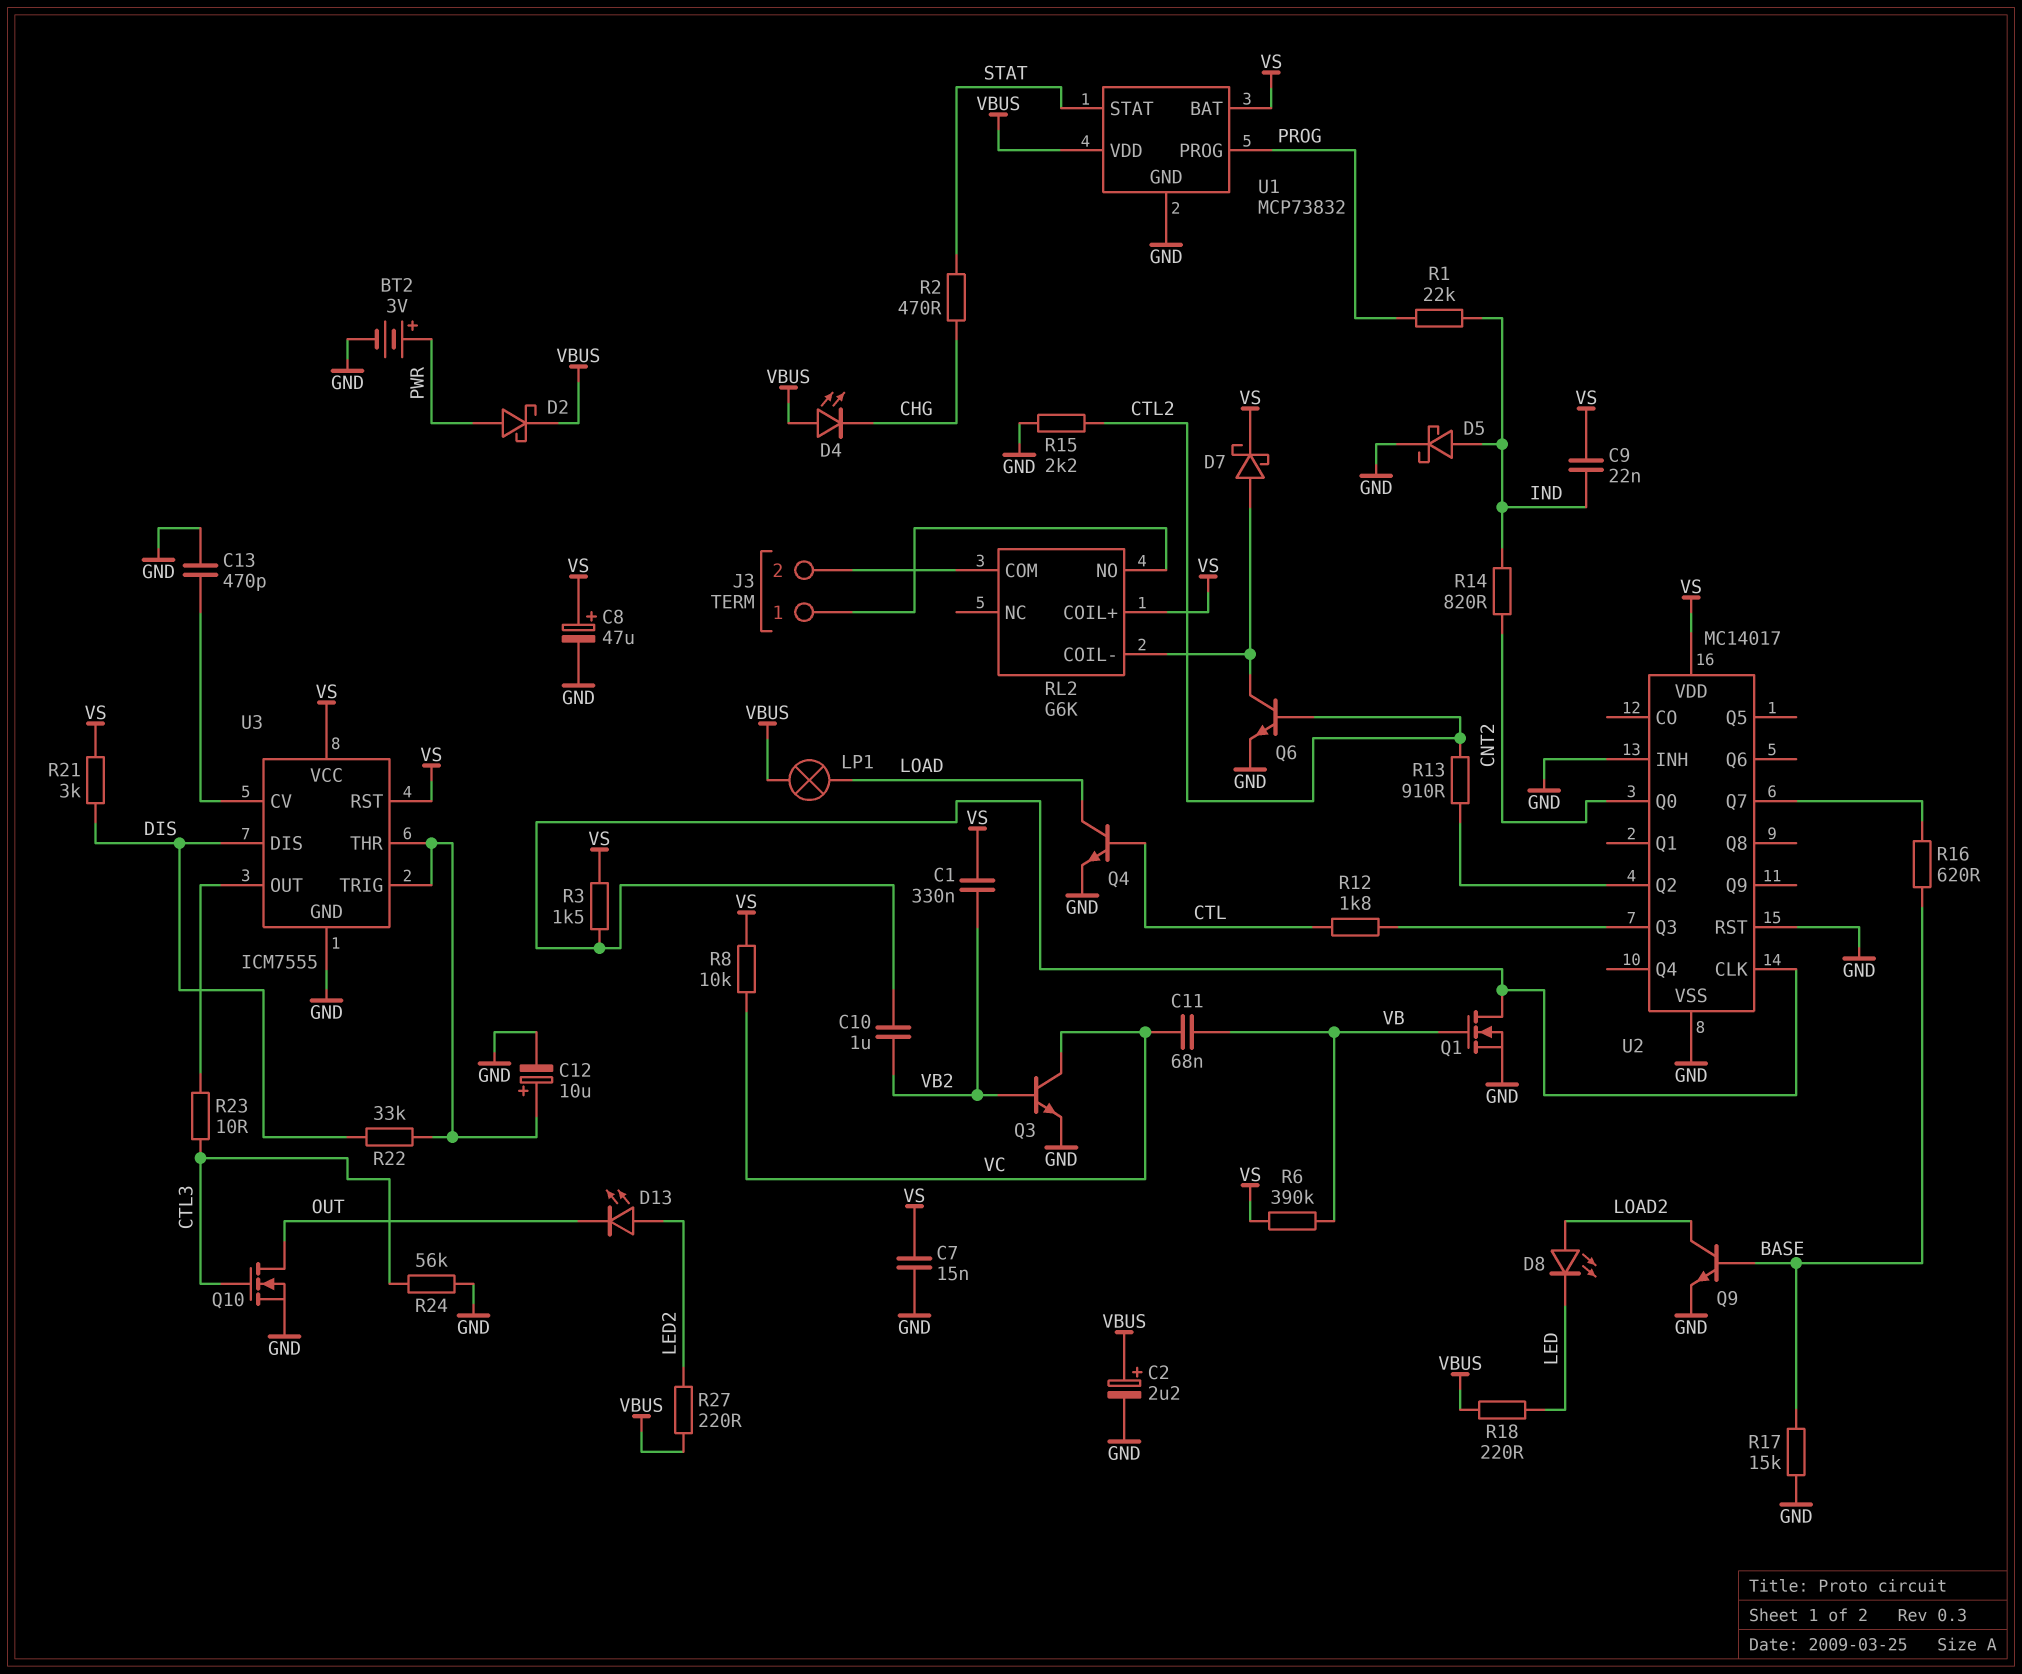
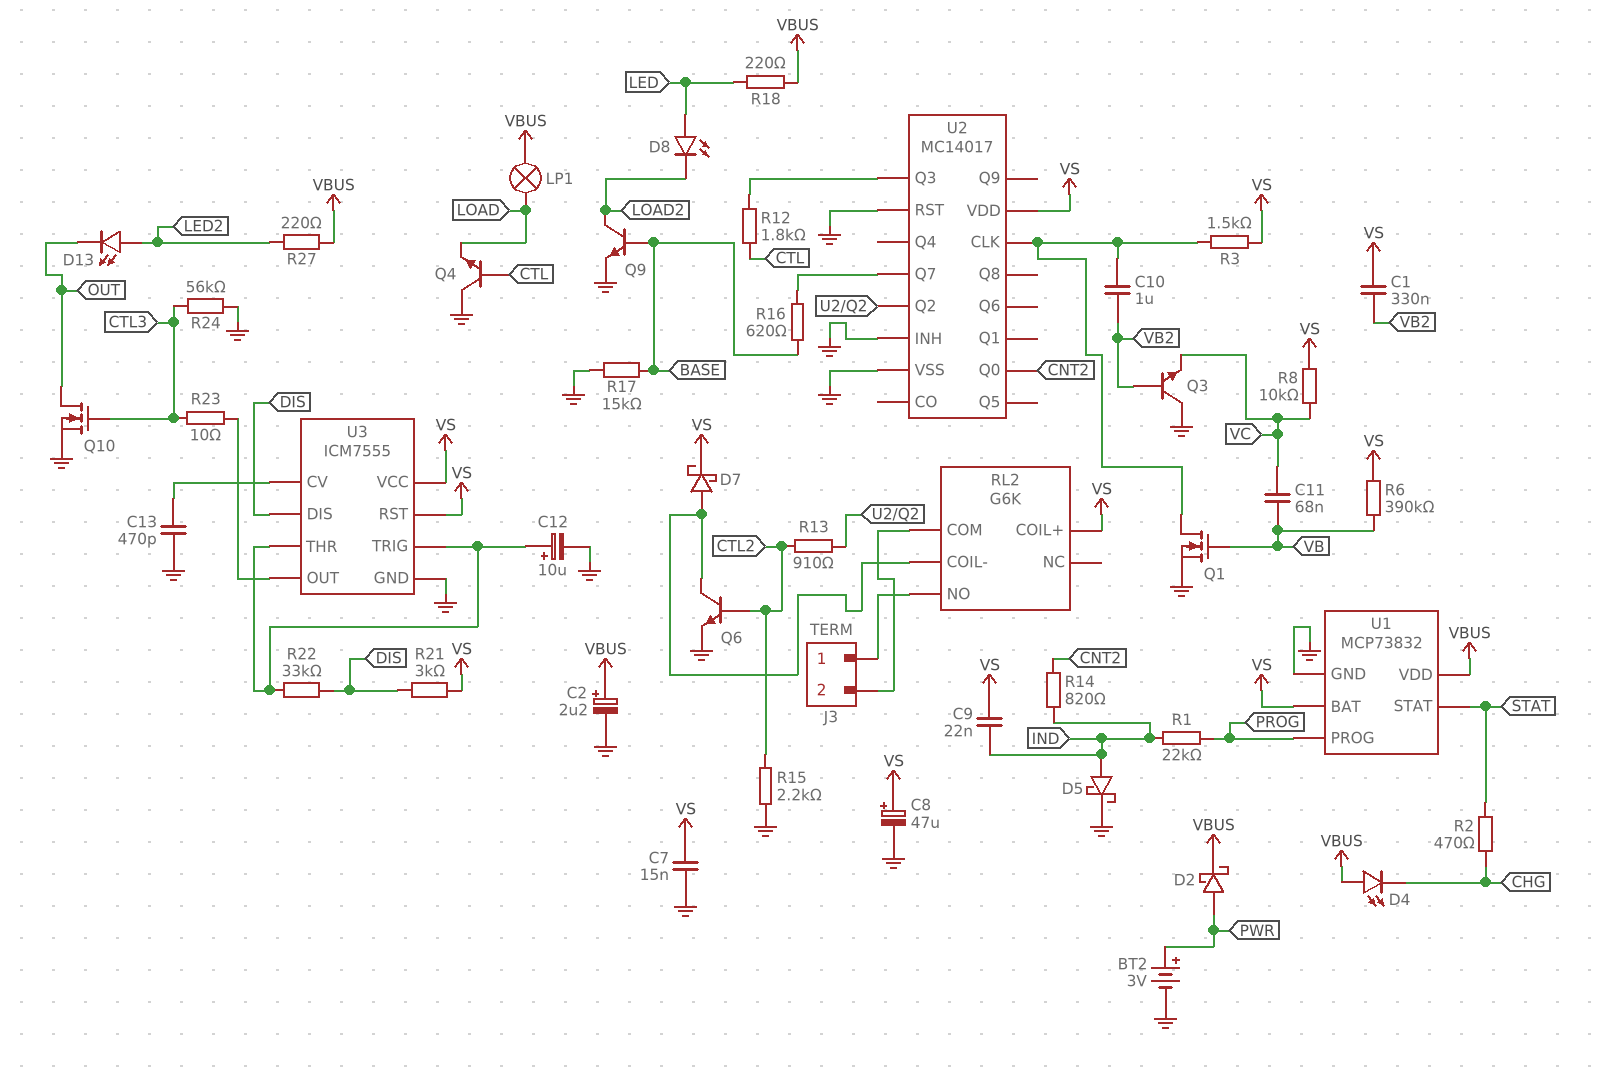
D8: LED (A LOAD2, K LED) -> LED (A LED, K LOAD2)
Q3: NPN (B VB2, C VC, E GND) -> NPN (B VB2, C GND, E VC)
Q4: NPN (B CTL, C LOAD, E GND) -> NPN (B CTL, C GND, E LOAD)

